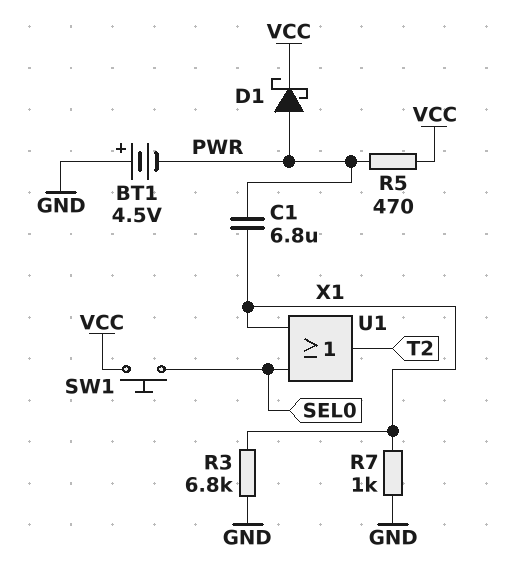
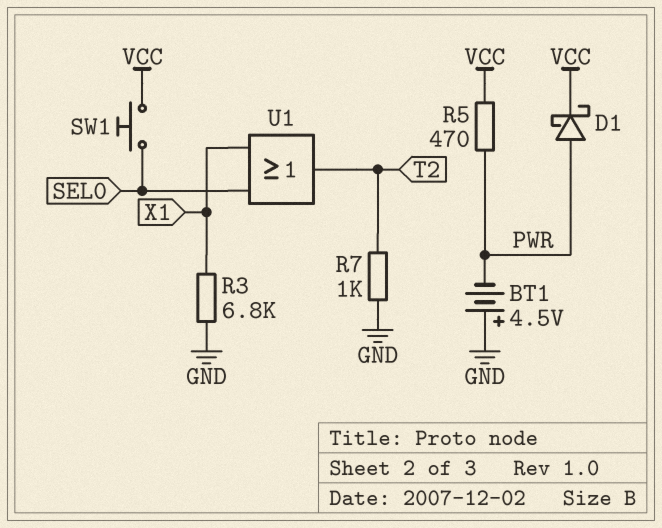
C1: 6.8uF (PWR, X1) -> none
R7: 1k (GND, X1) -> 1k (GND, T2)

